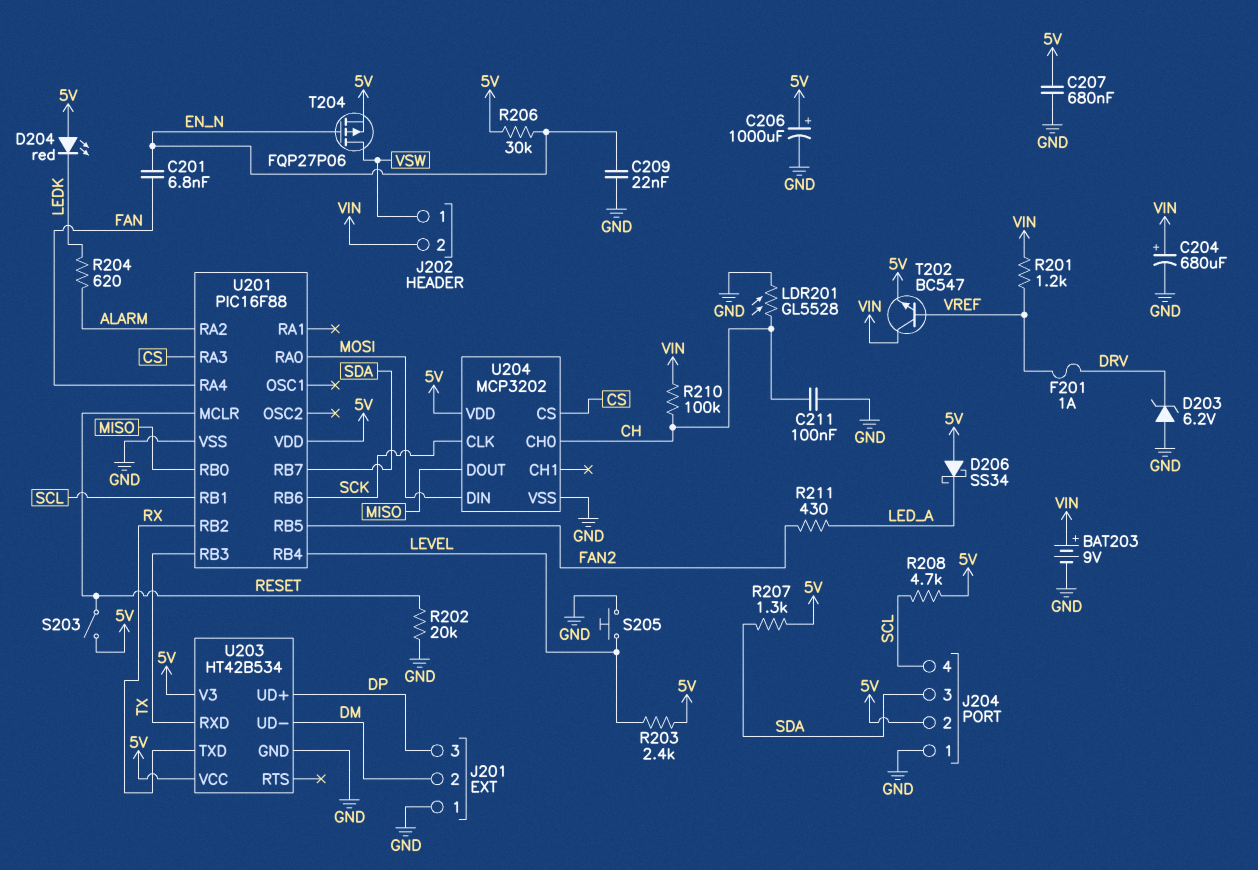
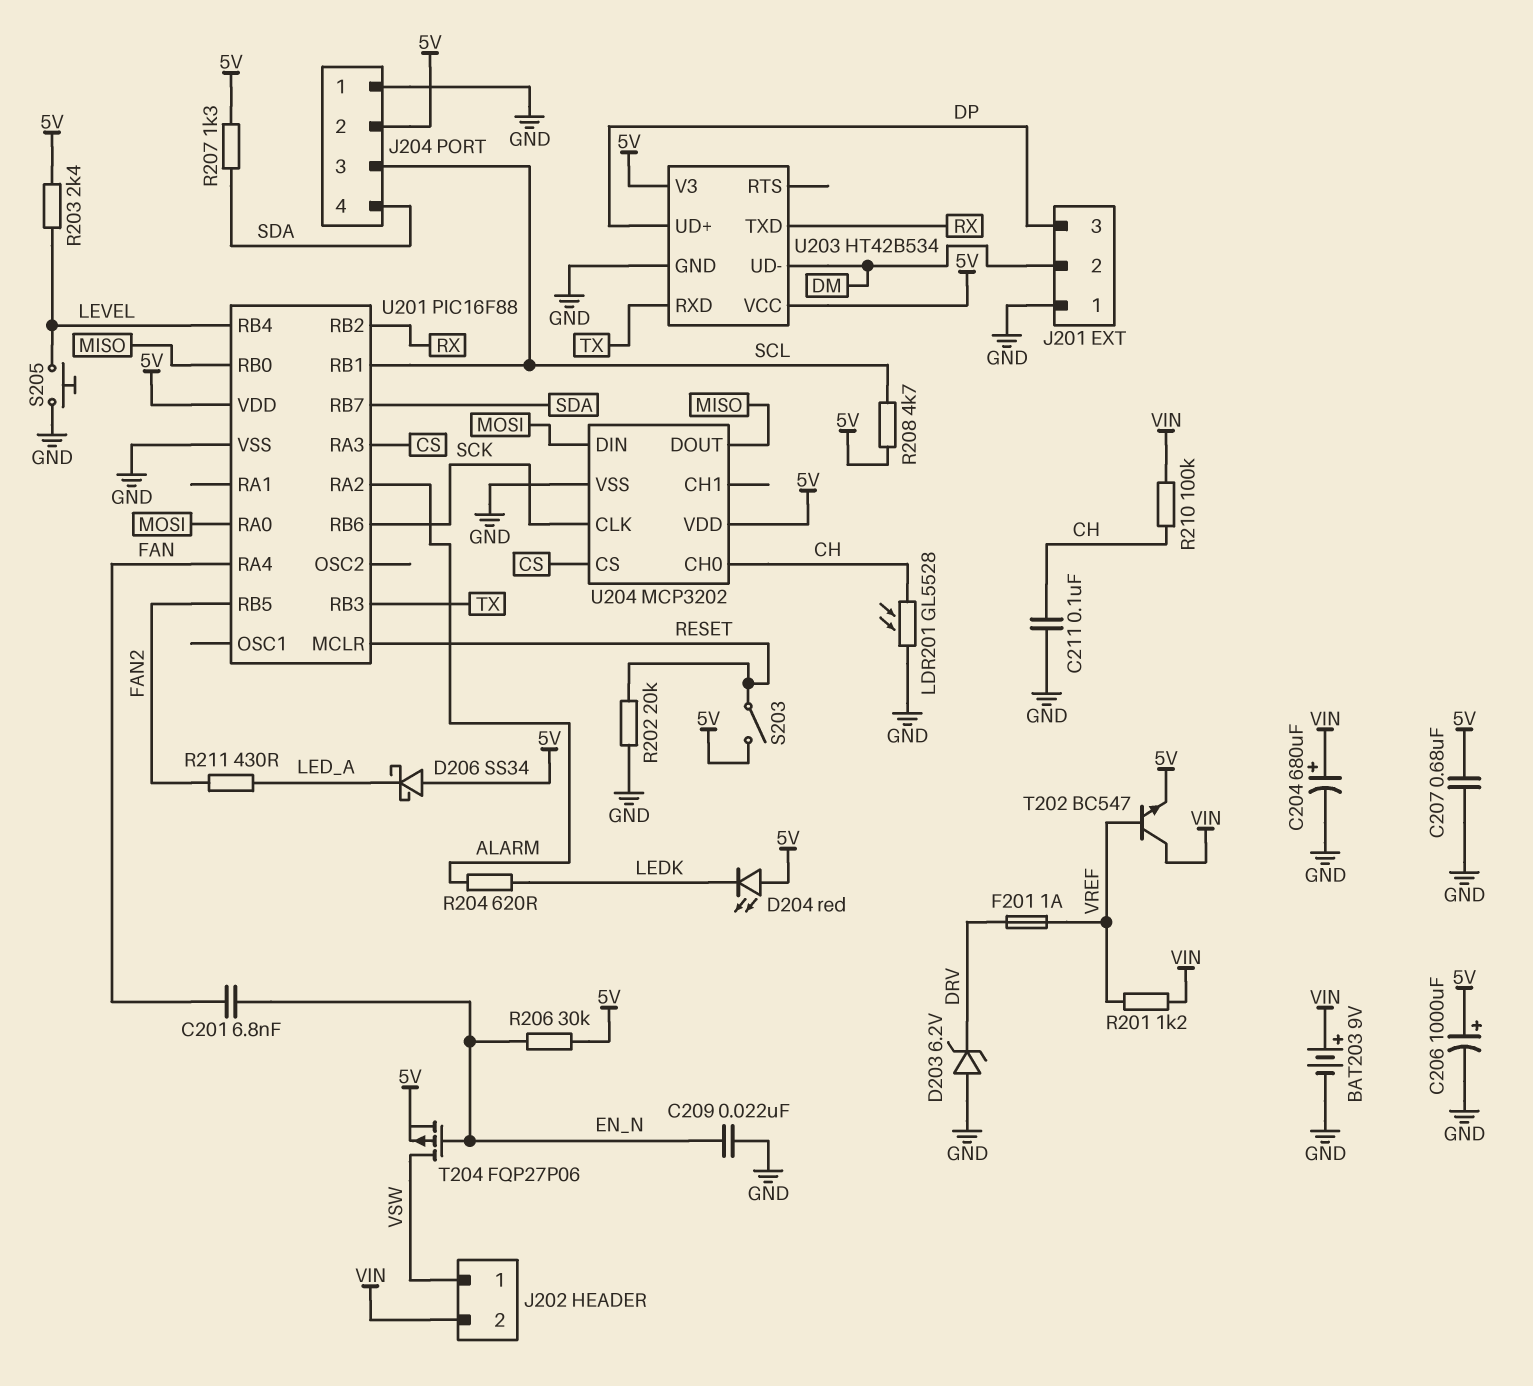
J204 pin 3: SDA -> SCL
J204 pin 4: SCL -> SDA

